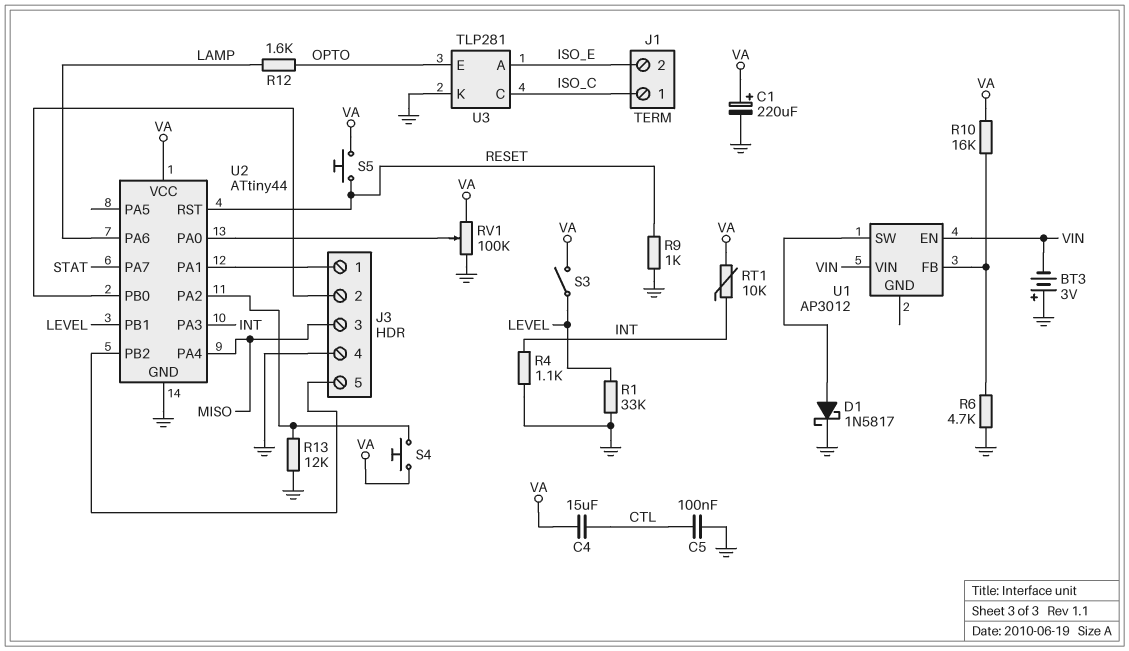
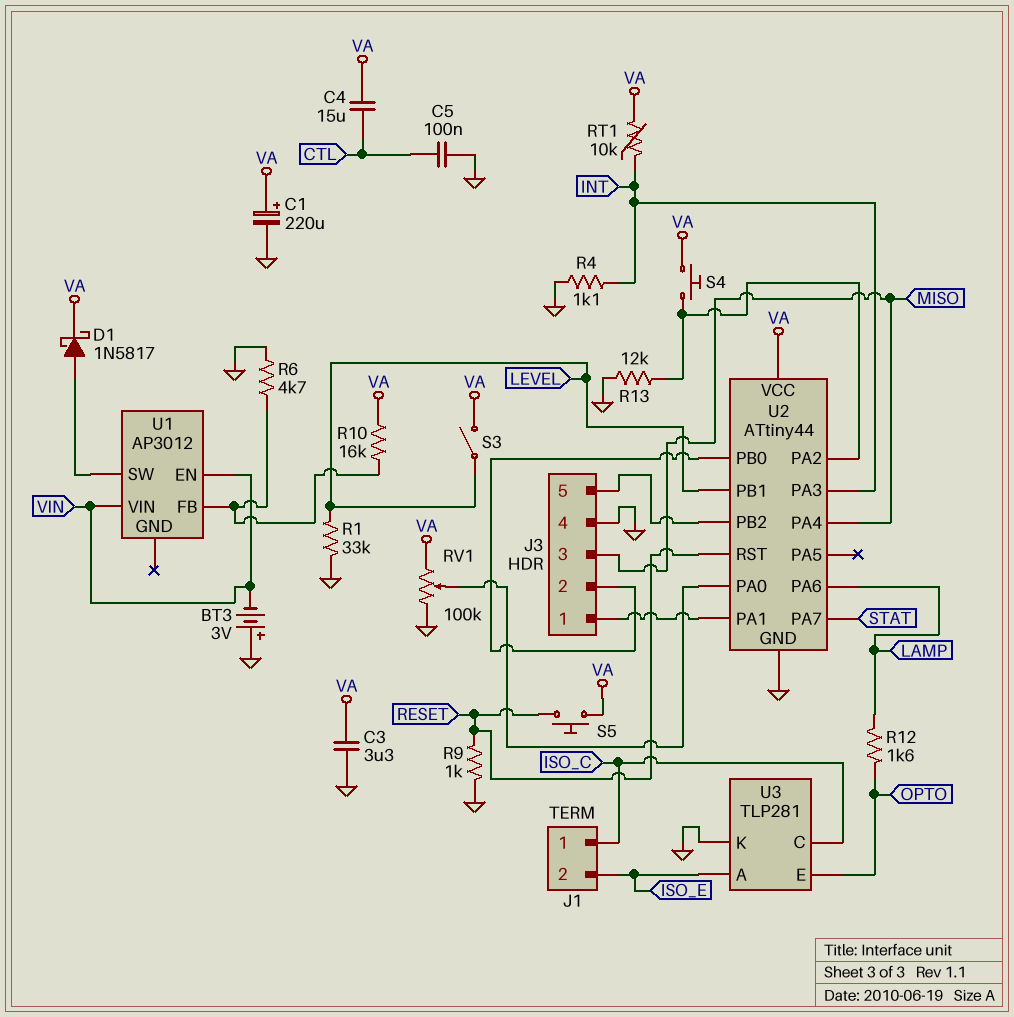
C3: none -> 3.3uF (GND, VA)
D1: schottky 1N5817 (A U1/SW, K GND) -> schottky 1N5817 (A U1/SW, K VA)

